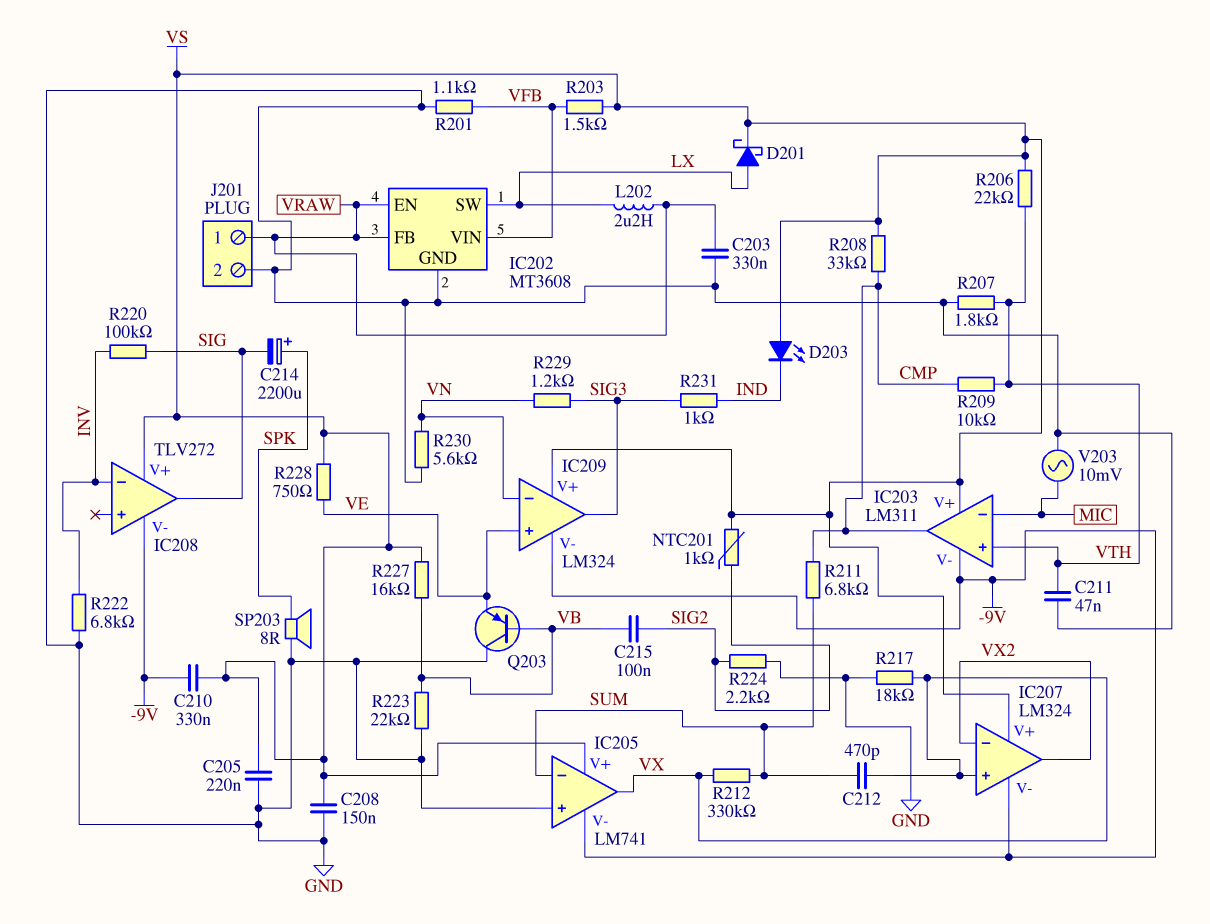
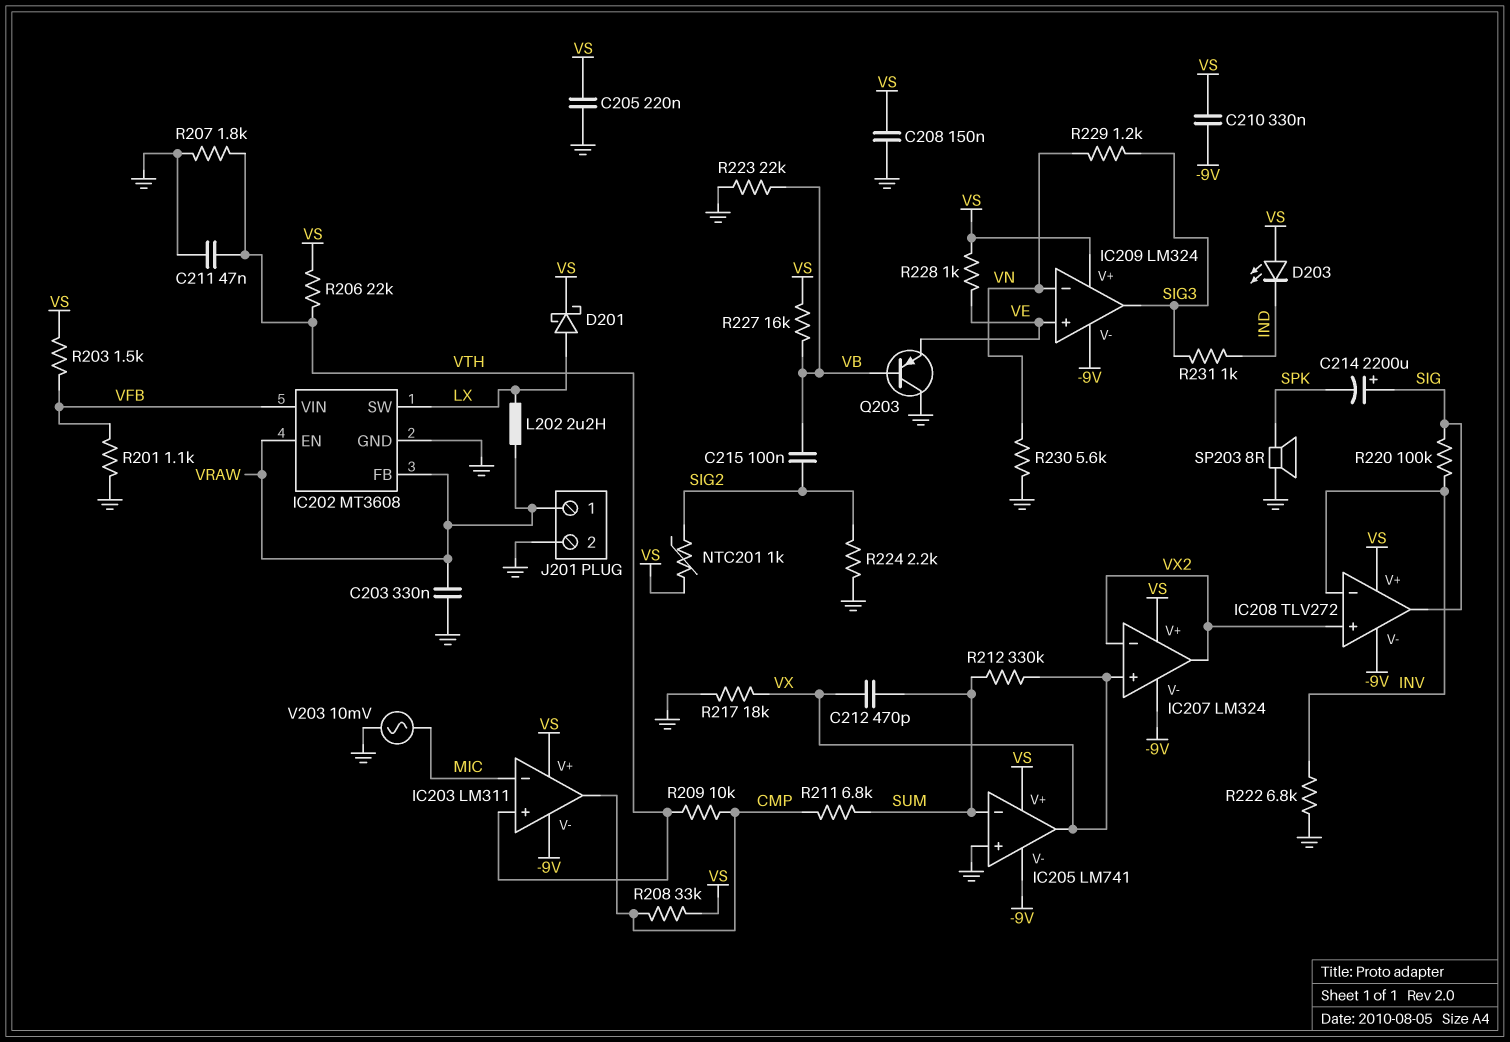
C214: 2200uF (plus SPK, minus SIG) -> 2200uF (plus SIG, minus SPK)
IC208 pin in+: none -> VX2
R228: 750 (VE, VS) -> 1k (VE, VS)

